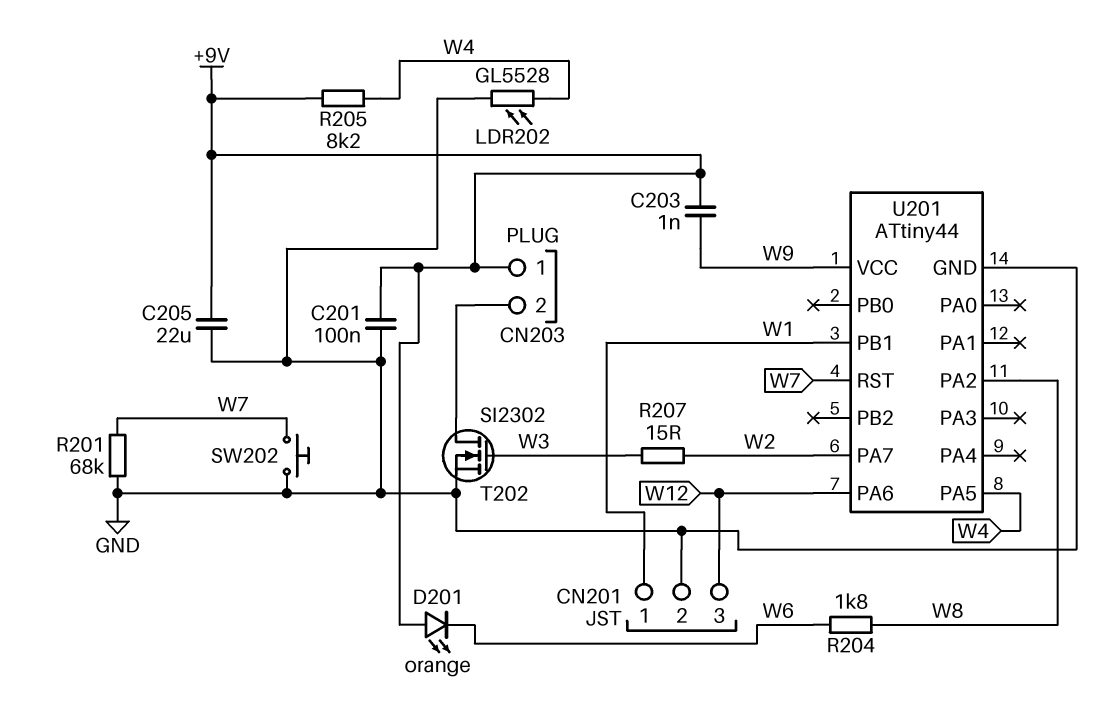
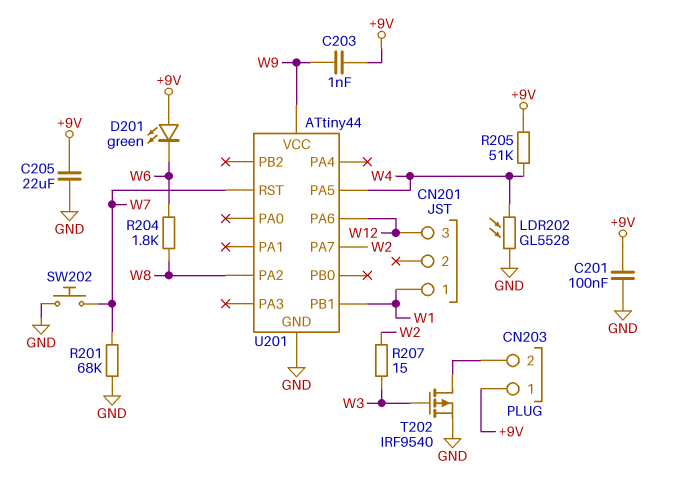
CN201 pin 2: GND -> none
D201: LED orange (A +9V, K W6) -> LED green (A +9V, K W6)
R205: 8.2k (+9V, W4) -> 51k (+9V, W4)
T202: NMOS SI2302 (G W3, D CN203/2, S GND) -> PMOS IRF9540 (G W3, D CN203/2, S GND)

